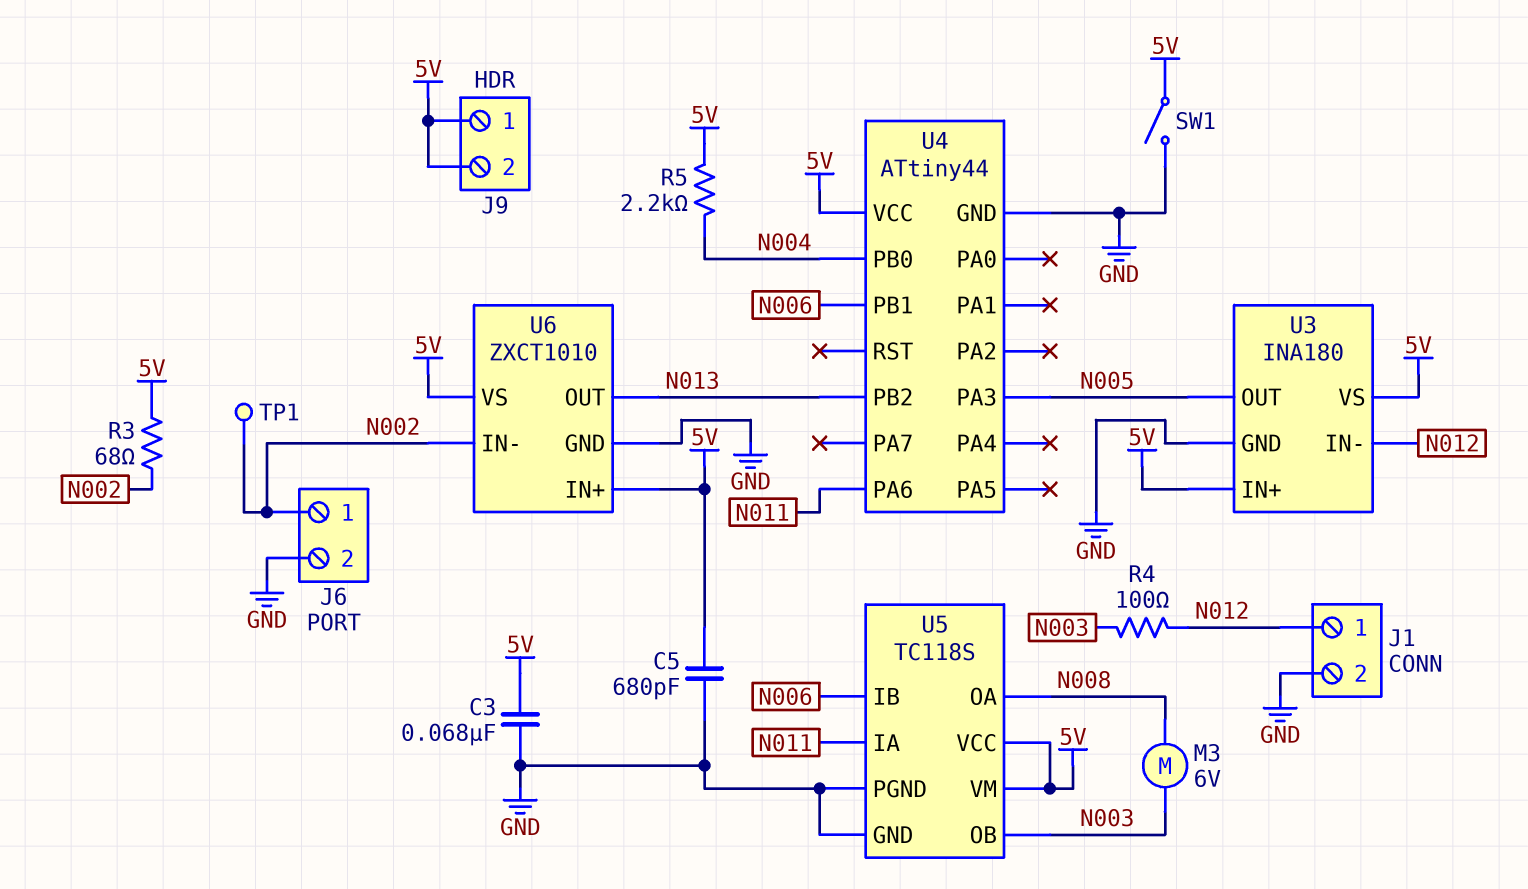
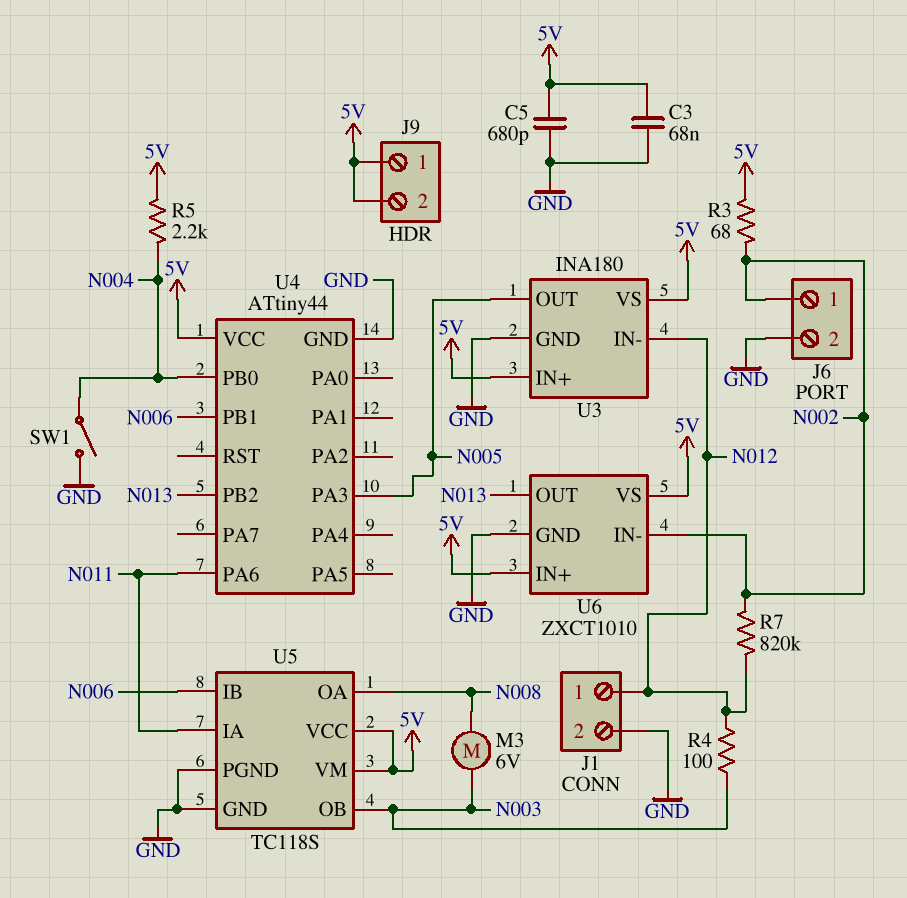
R7: none -> 820k (N002, N012)
SW1: switch (5V, GND) -> switch (GND, N004)
TP1: test point (N002) -> none

